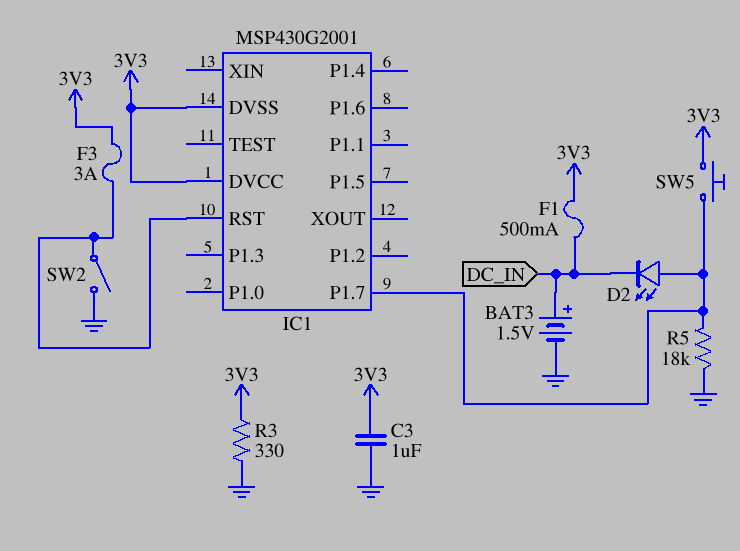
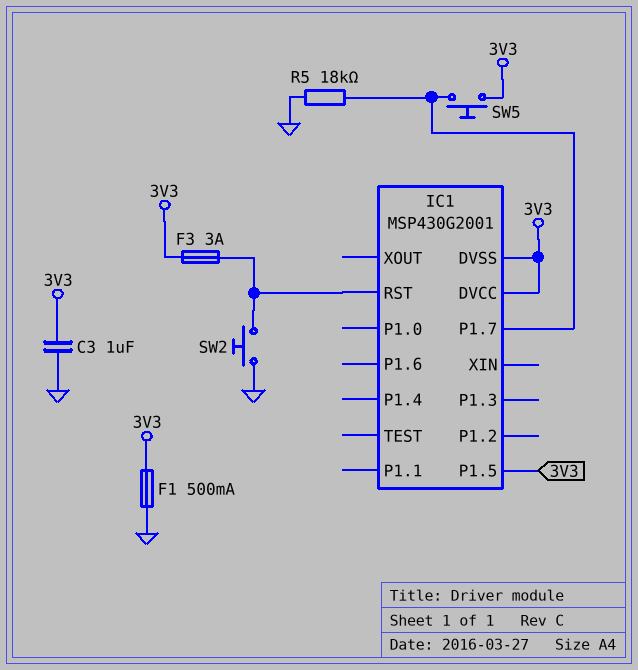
BAT3: 1.5V (plus DC_IN, minus GND) -> none
D2: LED (A IC1/P1.7, K DC_IN) -> none
F1: 500mA (3V3, DC_IN) -> 500mA (3V3, GND)
IC1 pin P1.5: none -> 3V3
R3: 330 (3V3, GND) -> none
SW2: switch (GND, IC1/RST) -> button (GND, IC1/RST)

